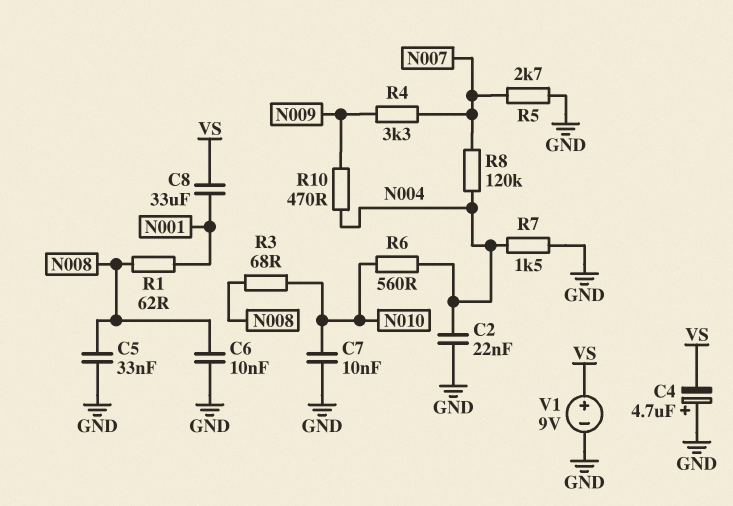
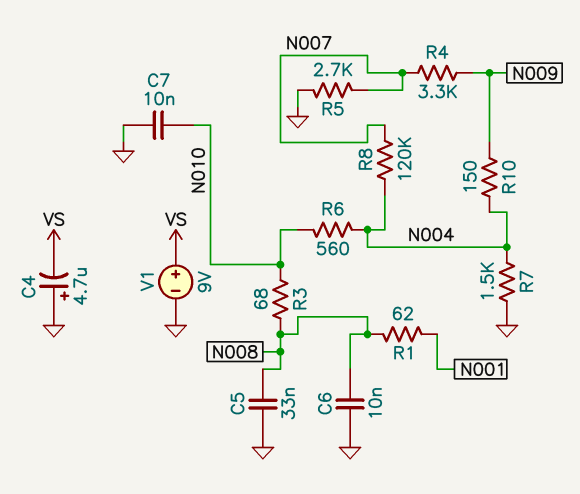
C2: 22nF (GND, N004) -> none
C8: 33uF (N001, VS) -> none
R10: 470 (N004, N009) -> 150 (N004, N009)

